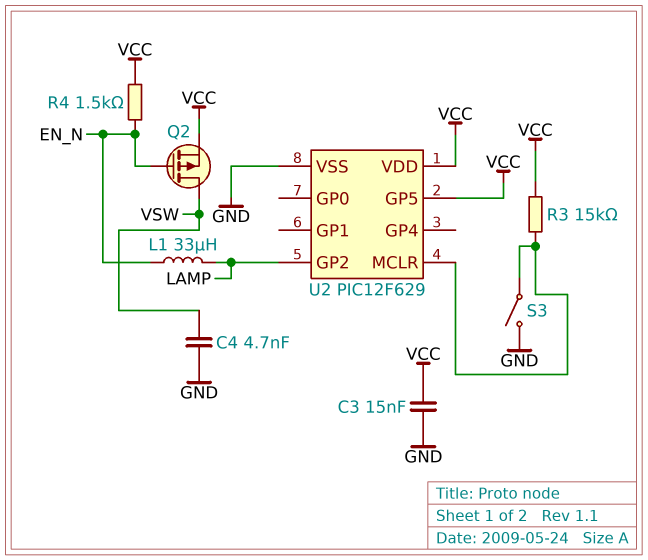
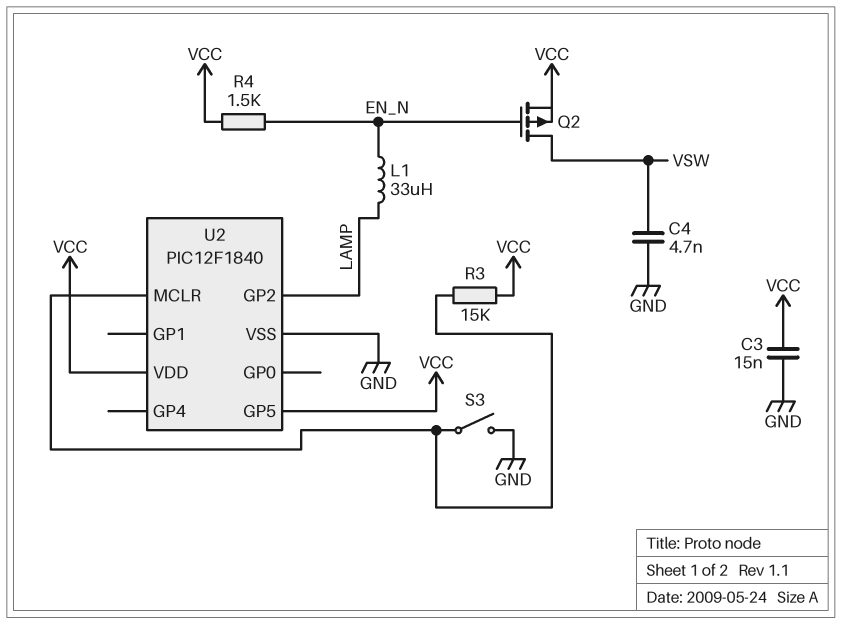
U2: PIC12F629 -> PIC12F1840

